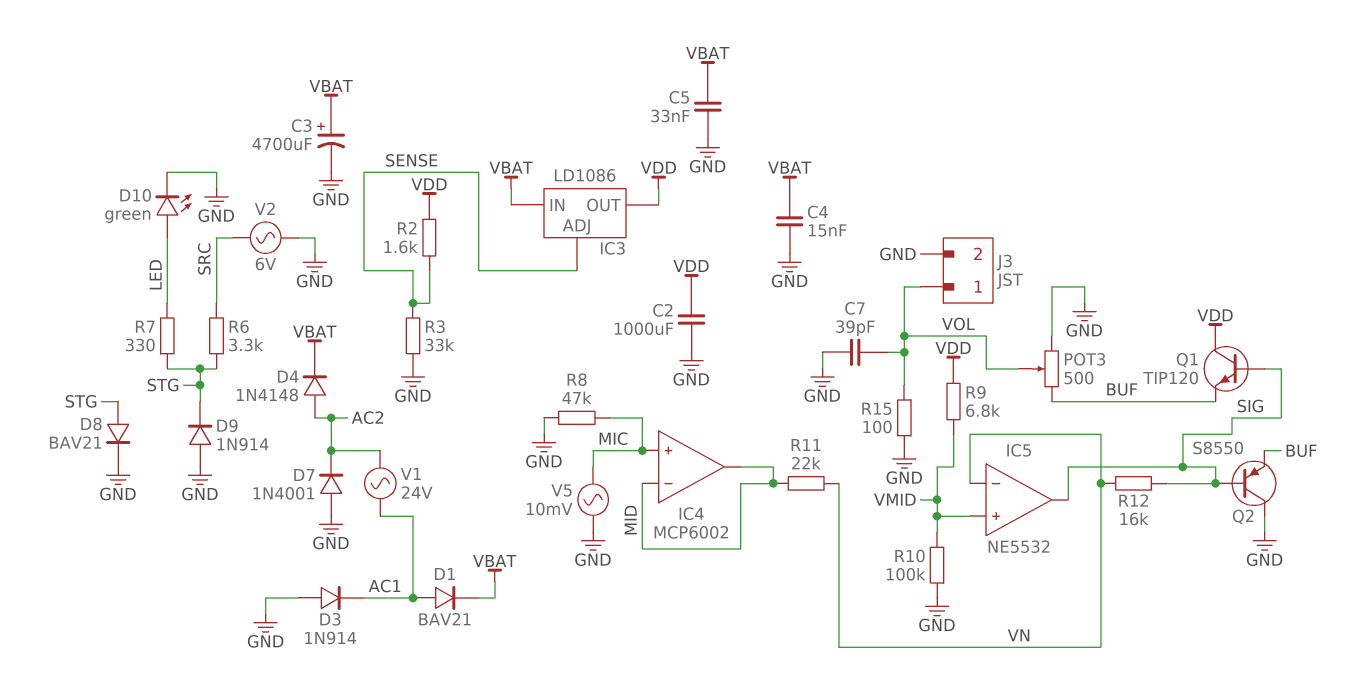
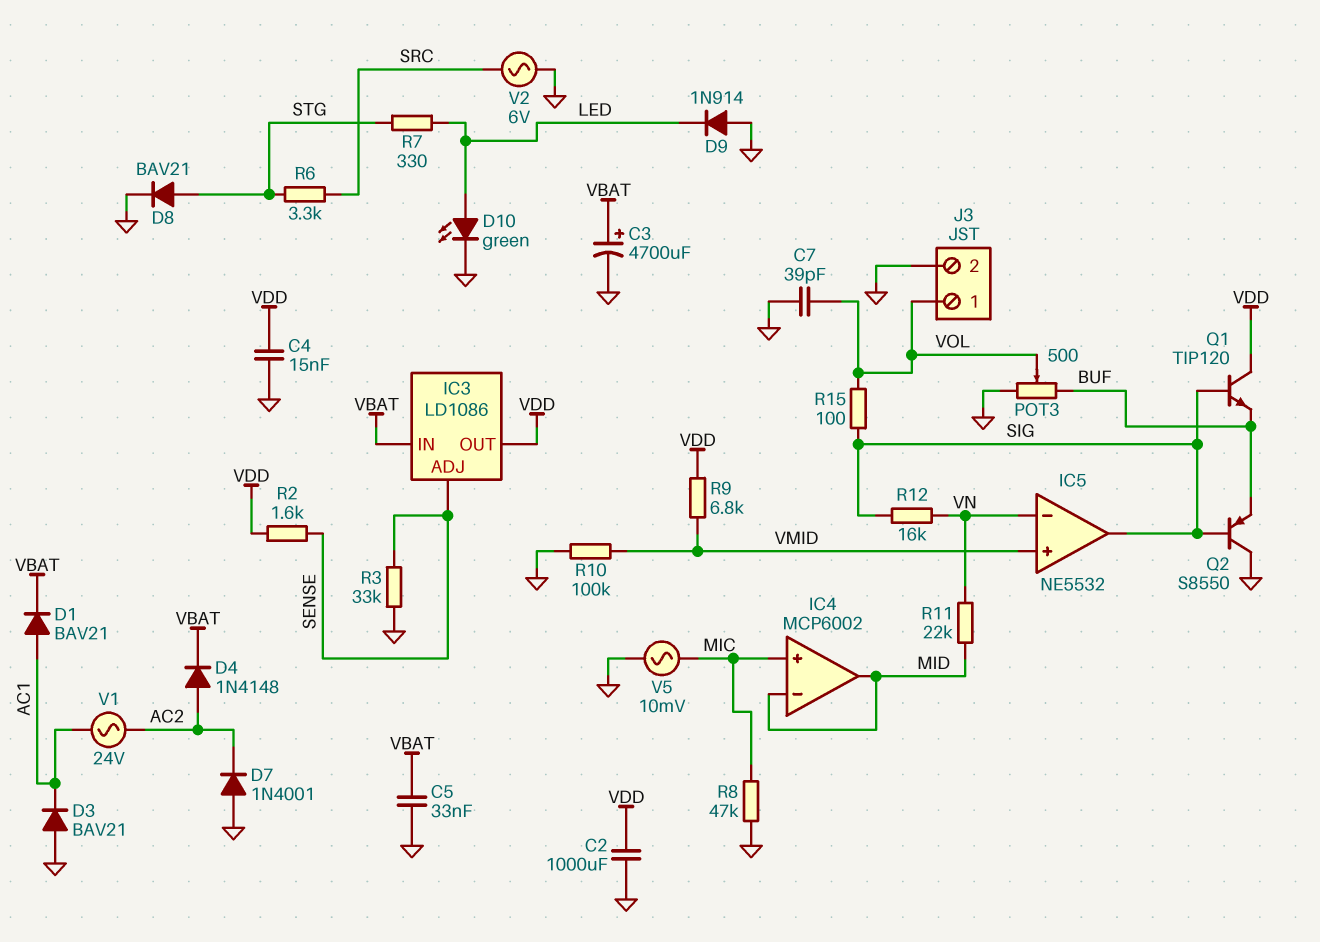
C4: 15nF (GND, VBAT) -> 15nF (GND, VDD)
D3: diode 1N914 (A GND, K AC1) -> diode BAV21 (A GND, K AC1)
D9: diode 1N914 (A GND, K STG) -> diode 1N914 (A GND, K LED)
R15: 100 (GND, VOL) -> 100 (SIG, VOL)

